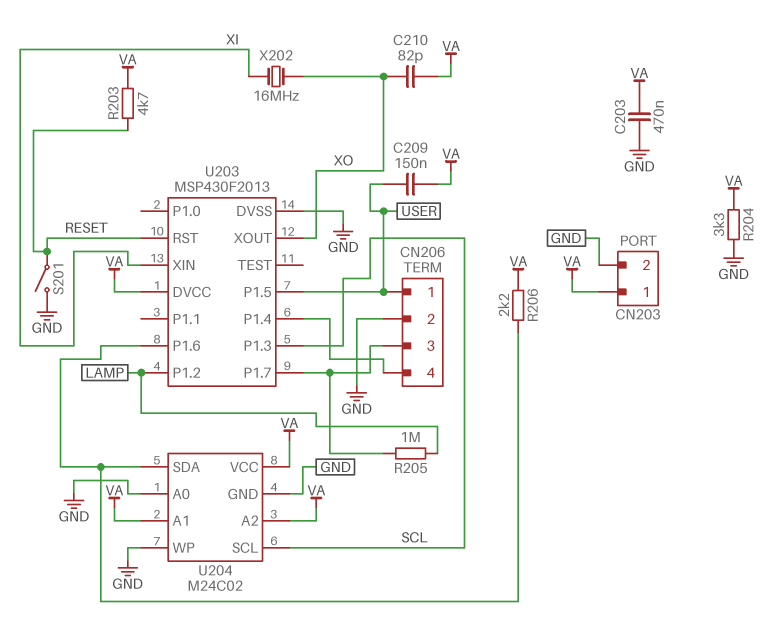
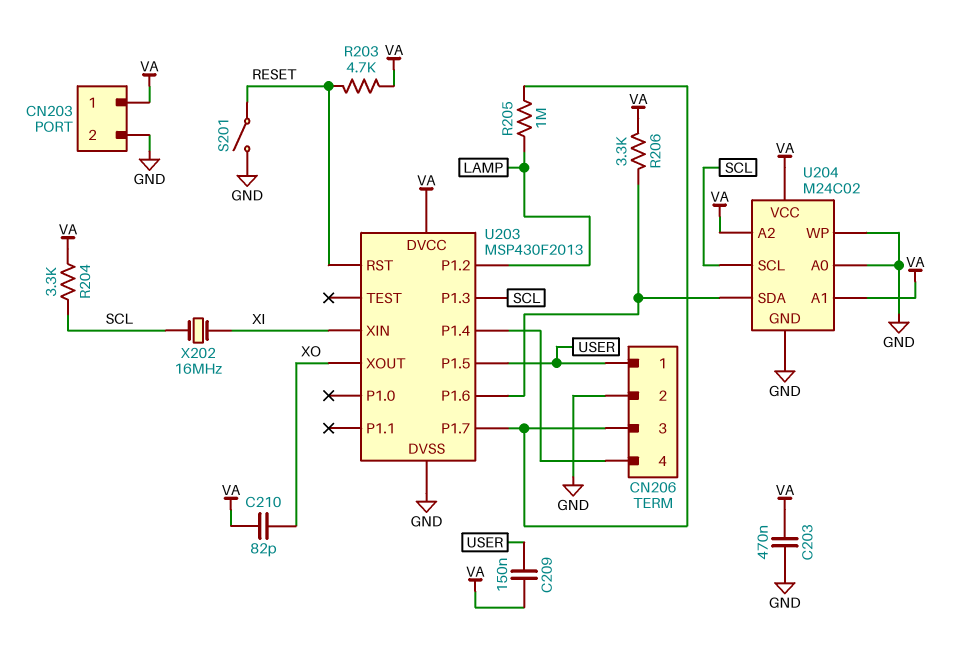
R204: 3.3k (GND, VA) -> 3.3k (SCL, VA)
R206: 2.2k (U203/P1.6, VA) -> 3.3k (U203/P1.6, VA)
X202: 16MHz (XI, XO) -> 16MHz (SCL, XI)

